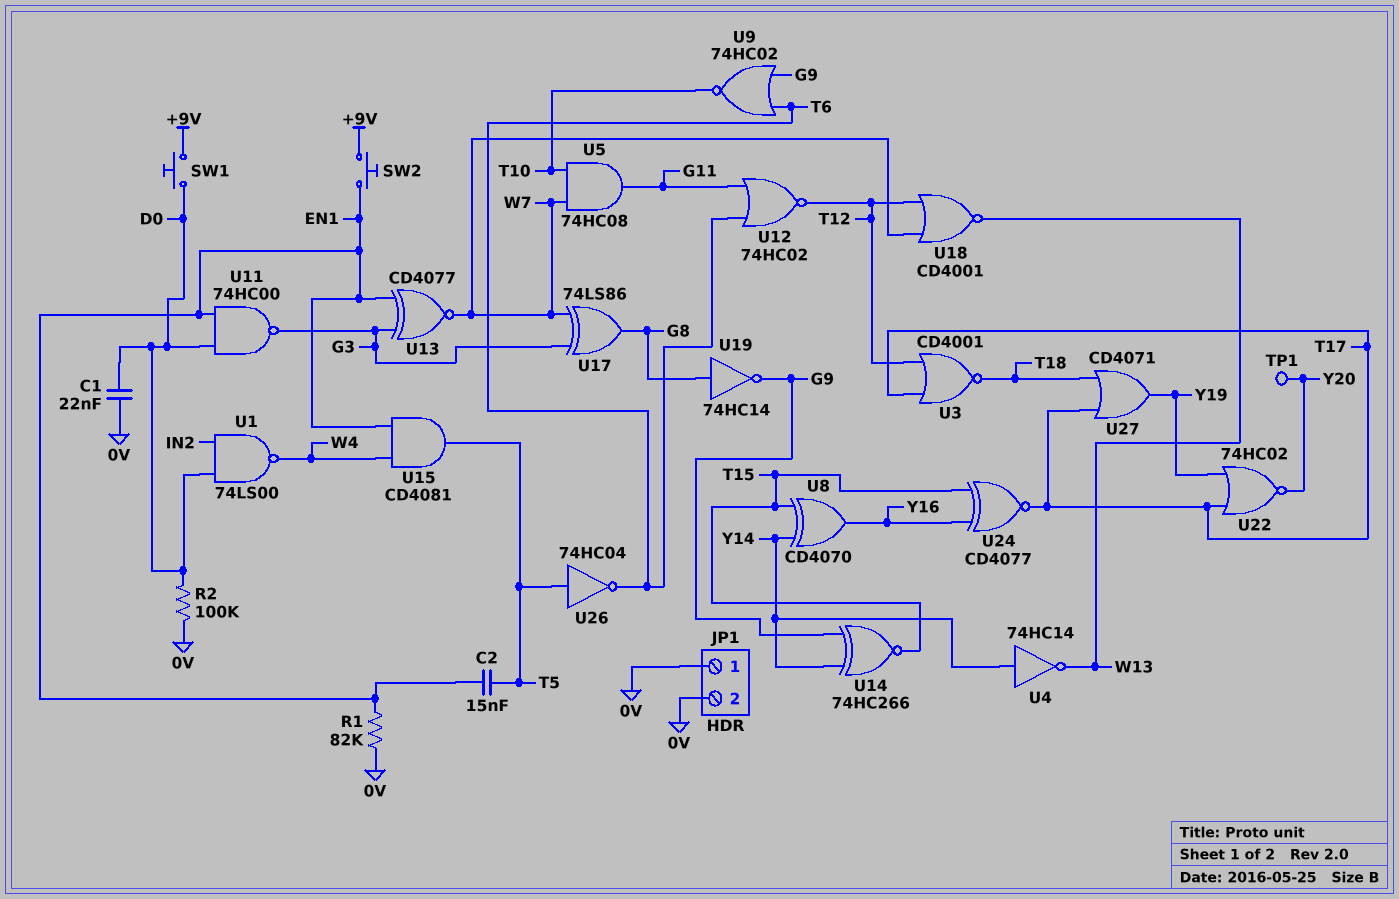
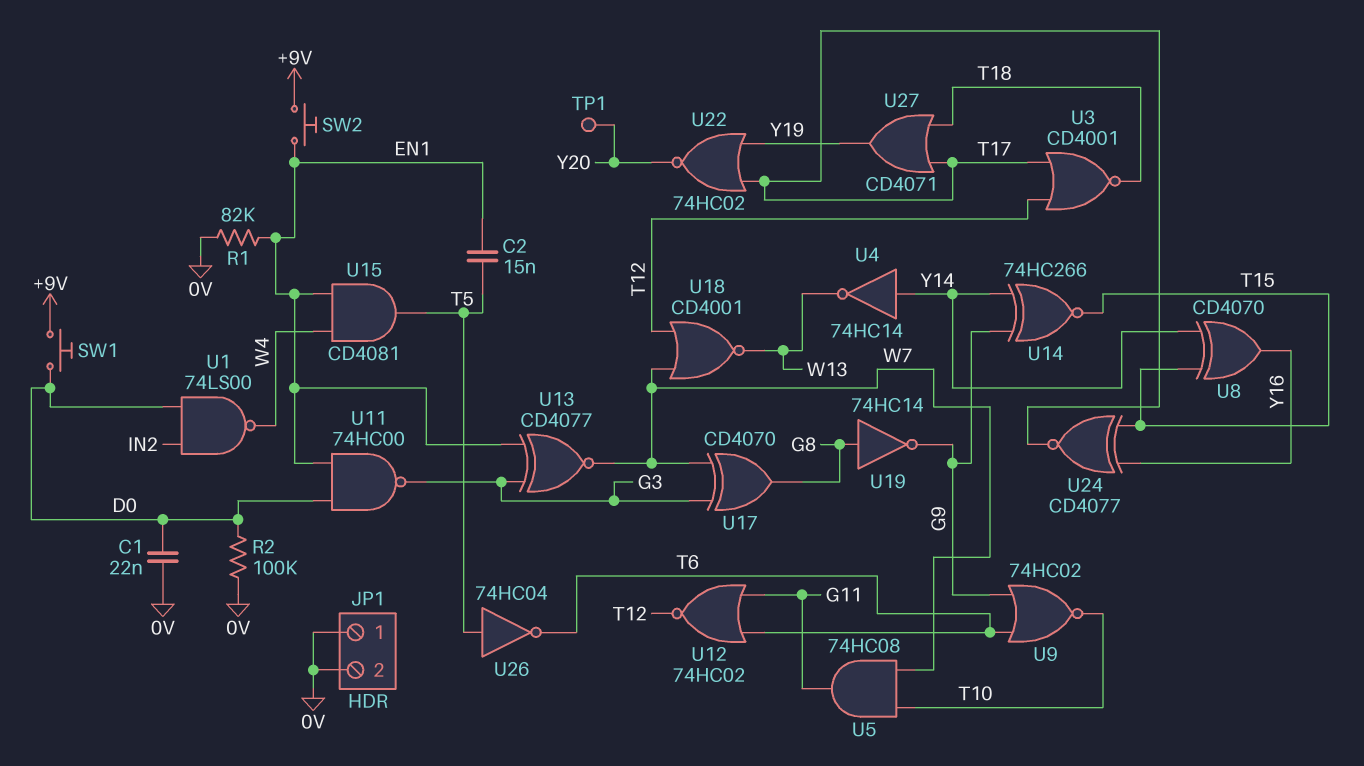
U17: XOR 74LS86 (in G3, in W7, out G8) -> XOR CD4070 (in G3, in W7, out G8)

